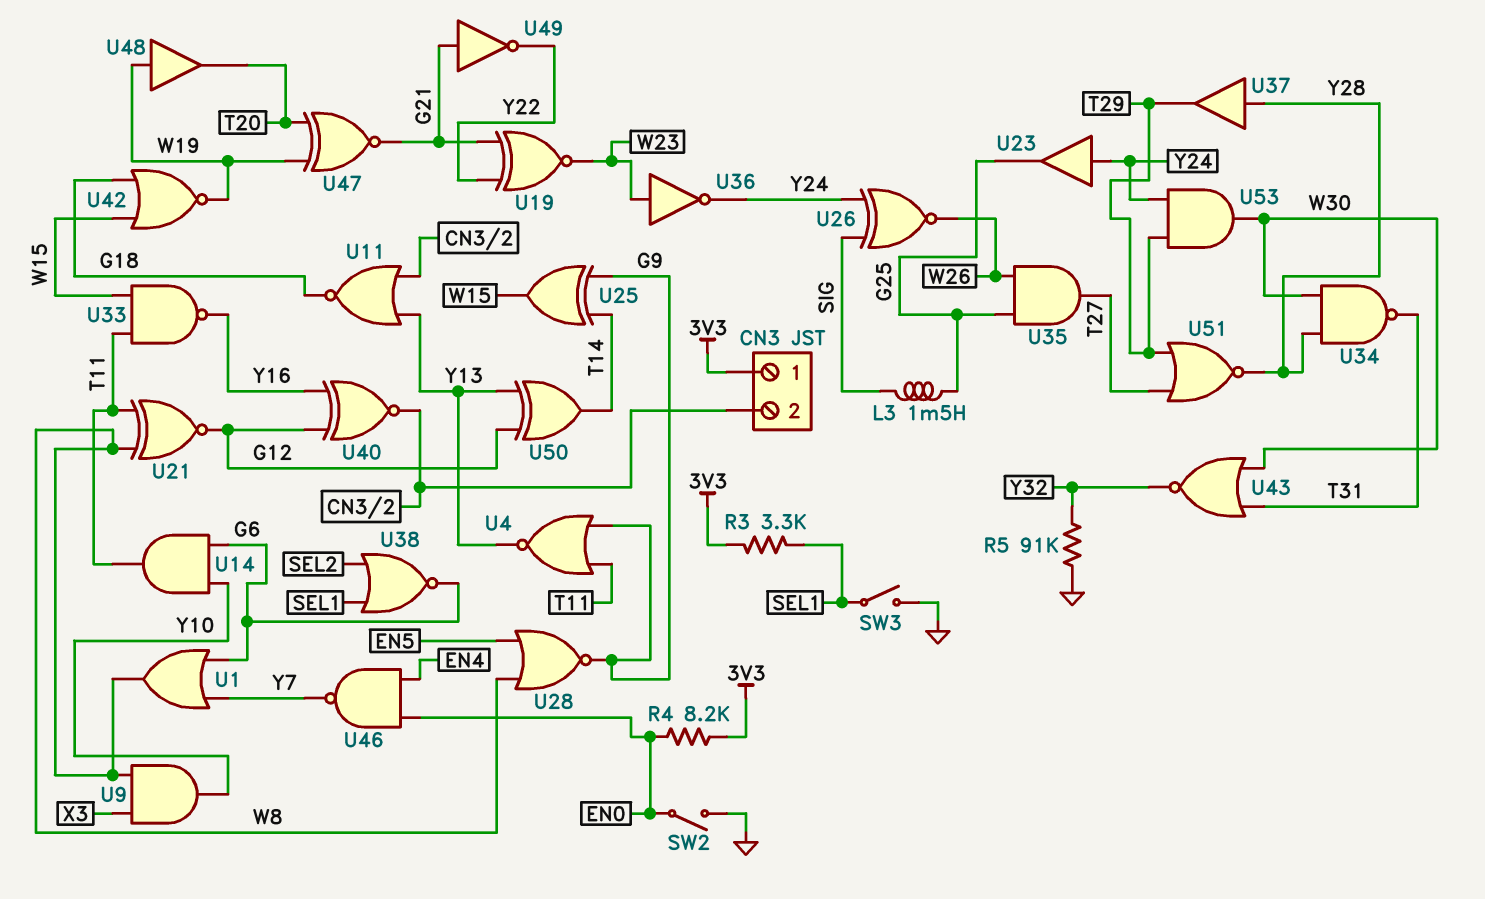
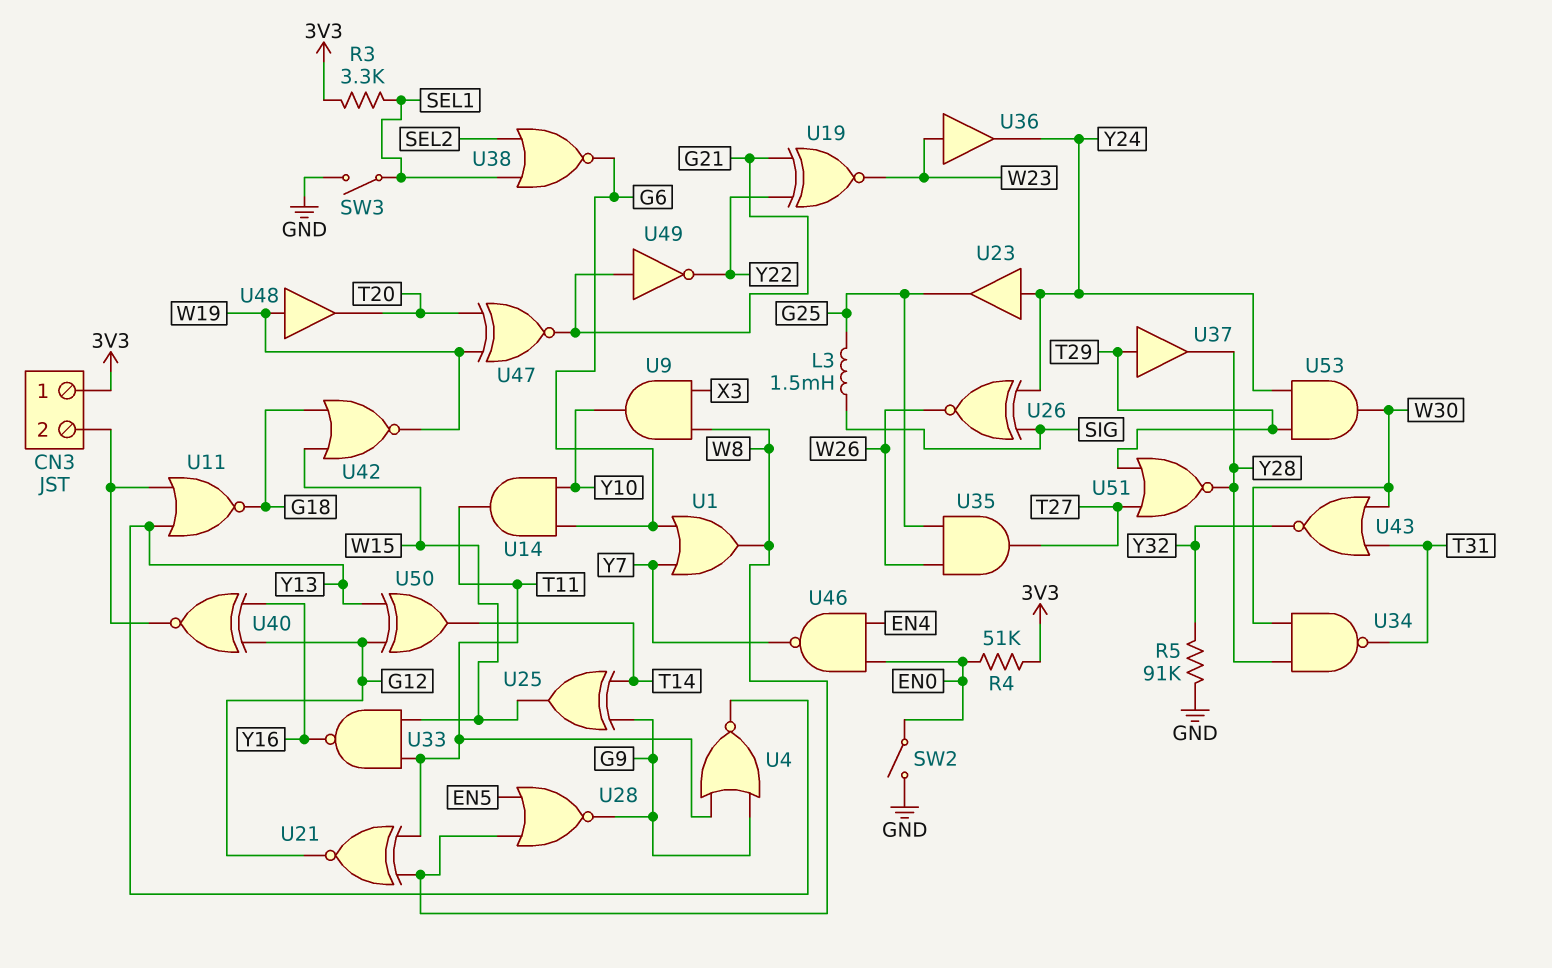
R4: 8.2k (3V3, EN0) -> 51k (3V3, EN0)
U36: NOT (in W23, out Y24) -> buffer (in W23, out Y24)
U37: buffer (in Y28, out T29) -> buffer (in T29, out Y28)

